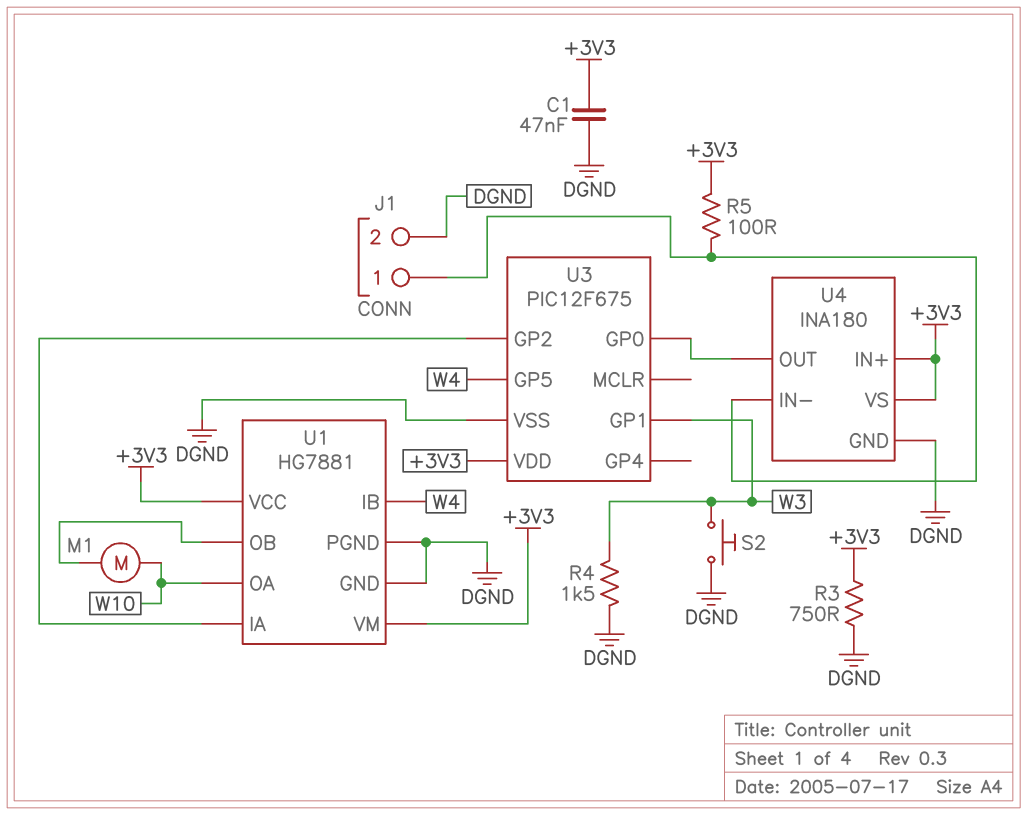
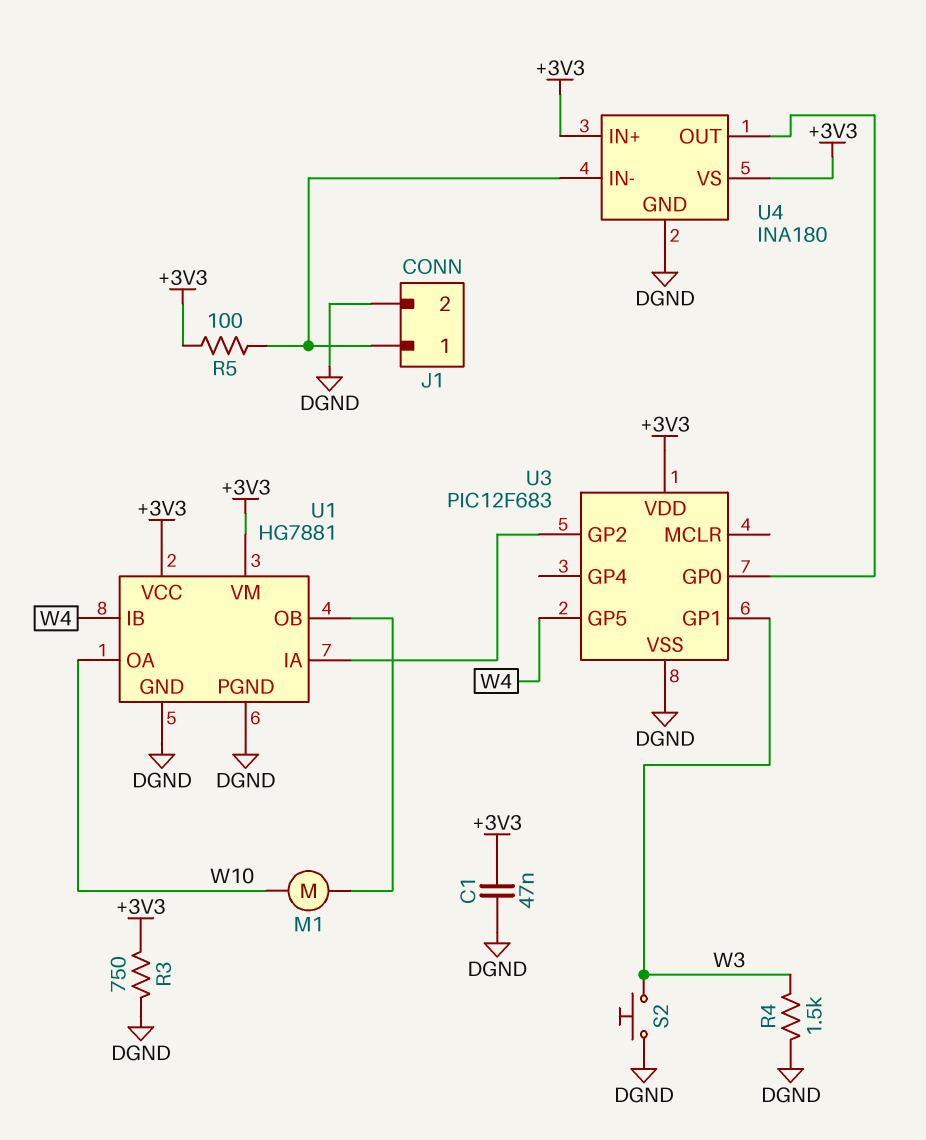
U3: PIC12F675 -> PIC12F683

